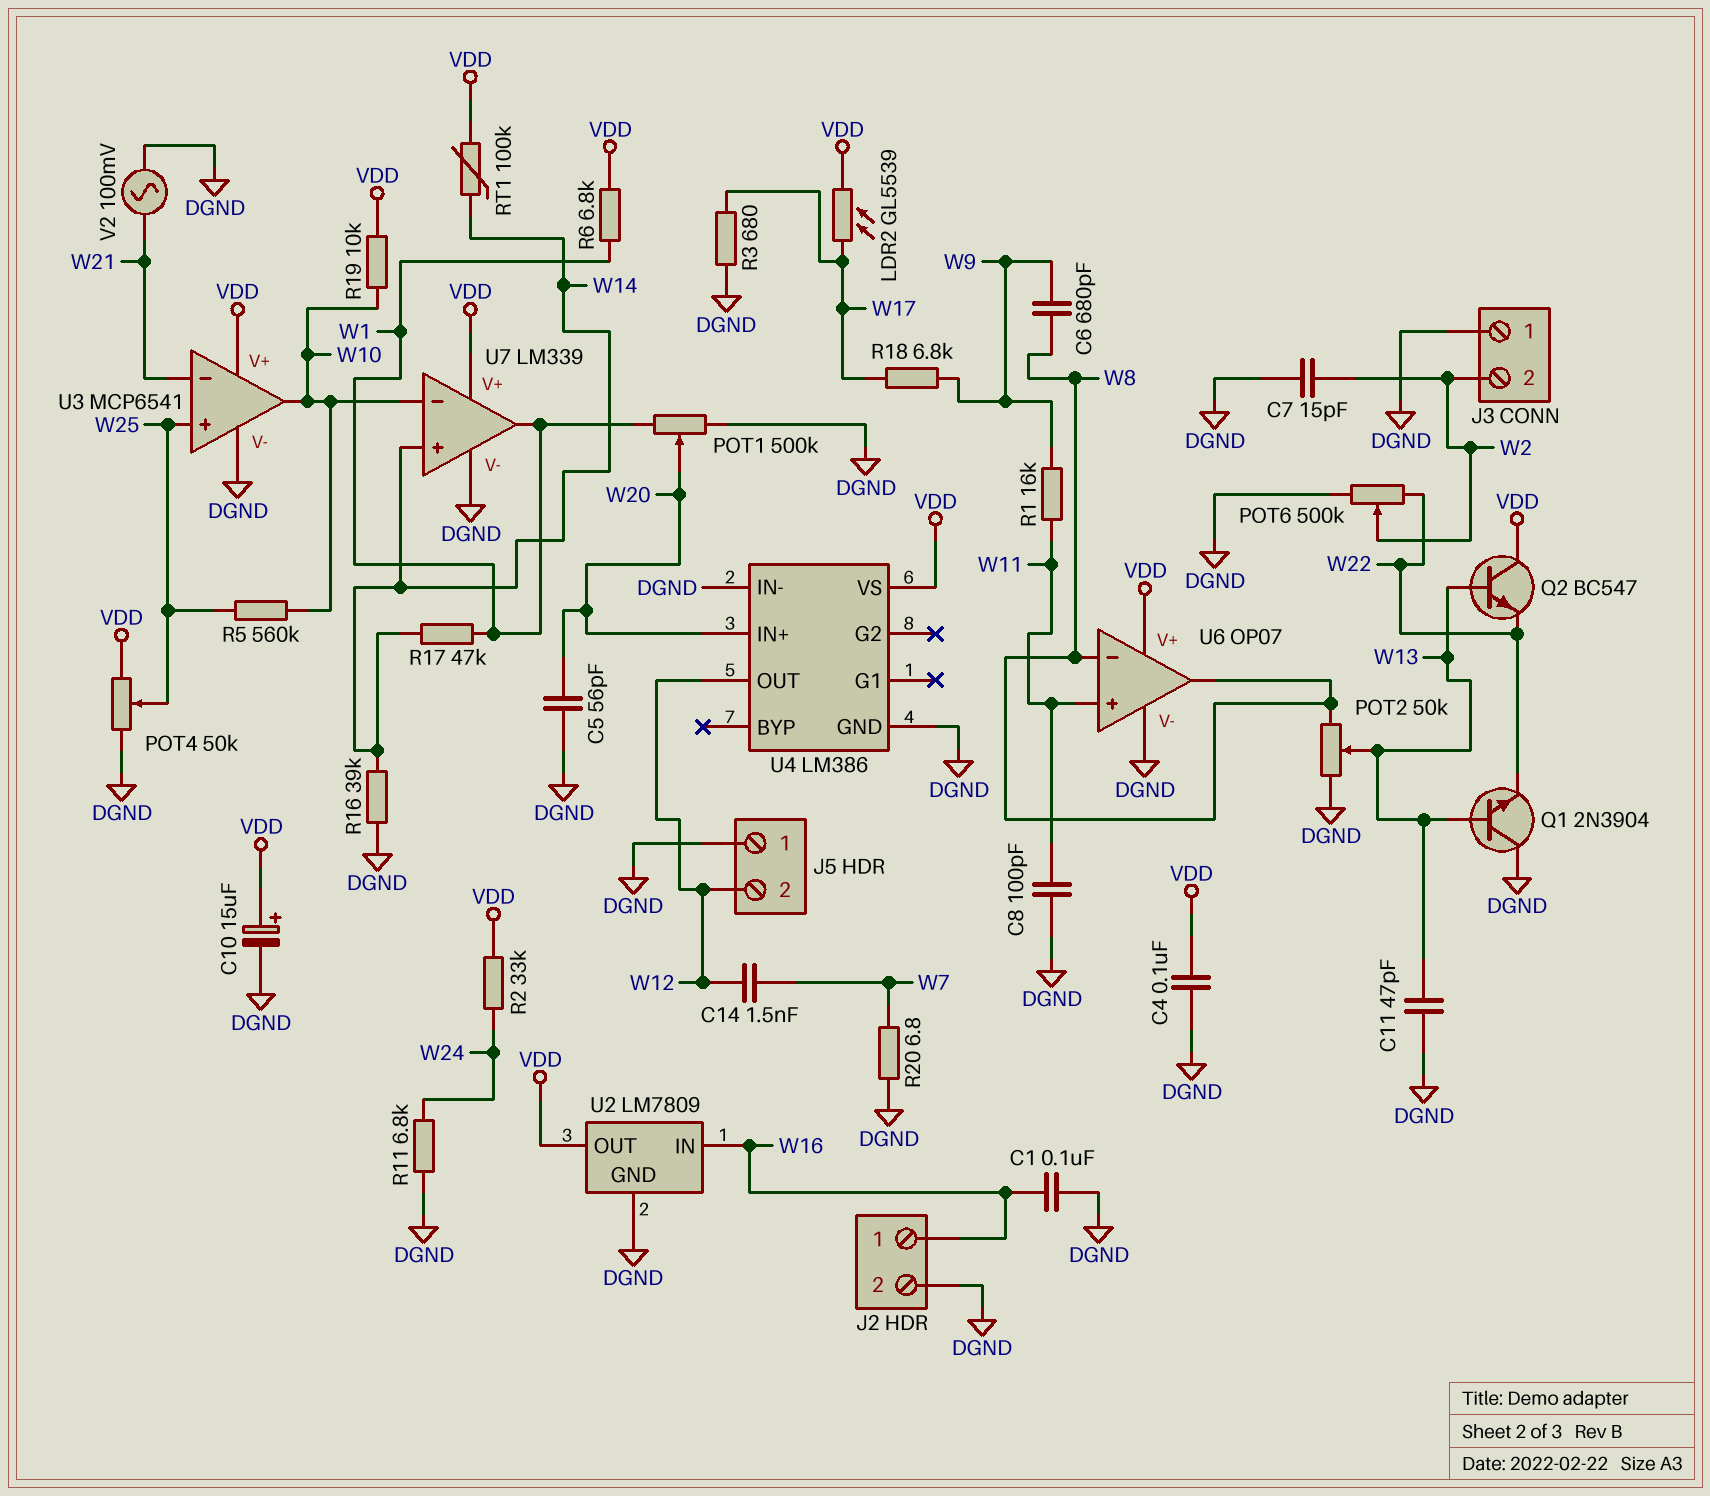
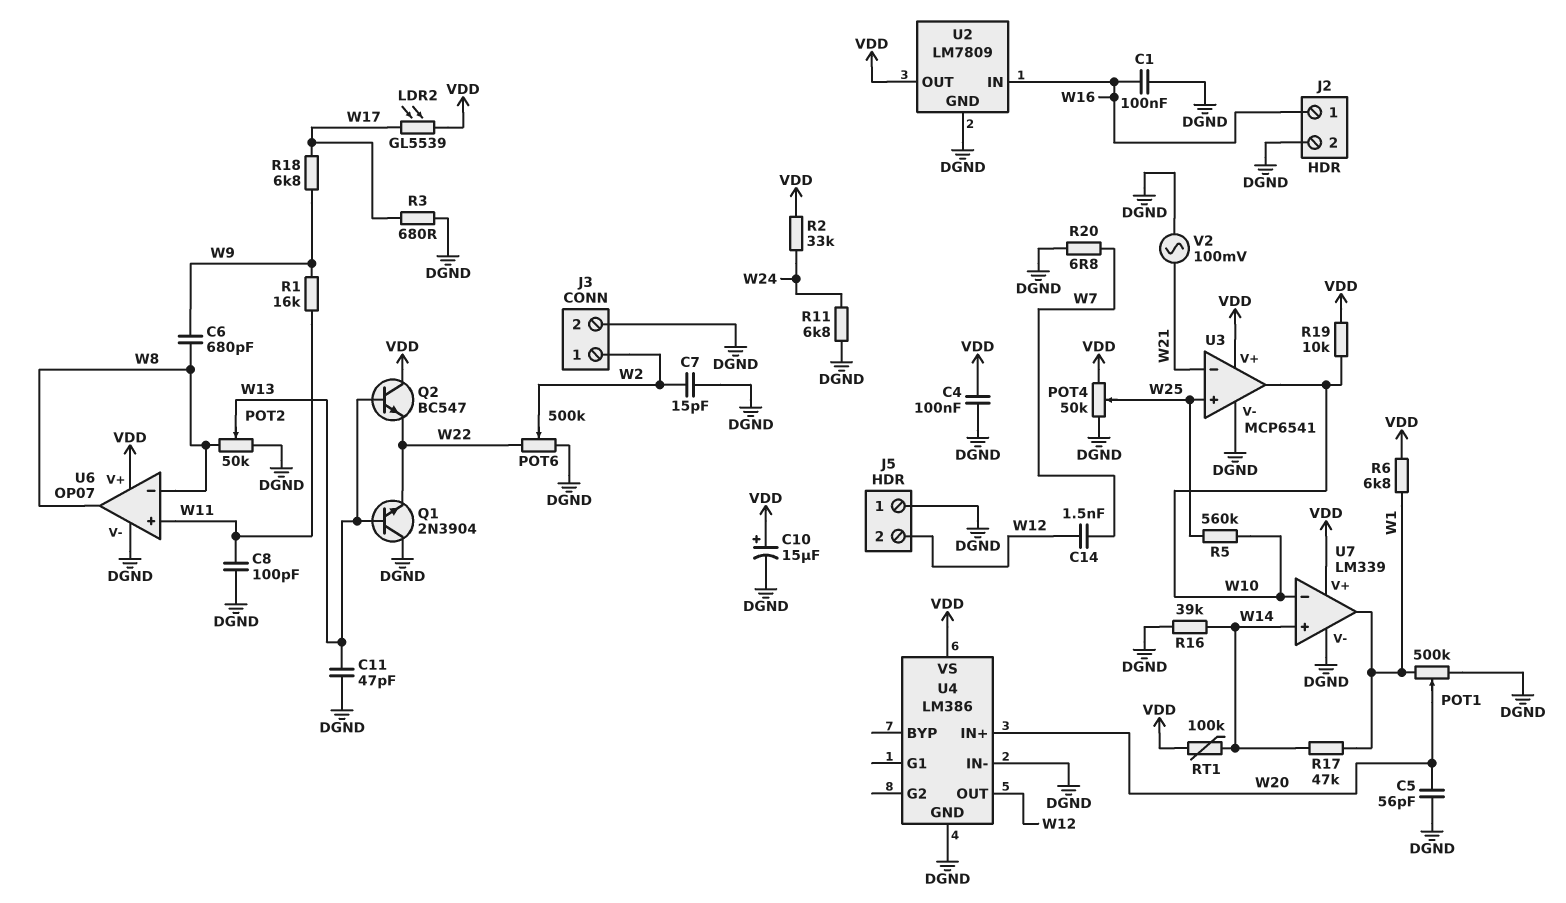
J3 pin 1: DGND -> W2
J3 pin 2: W2 -> DGND

